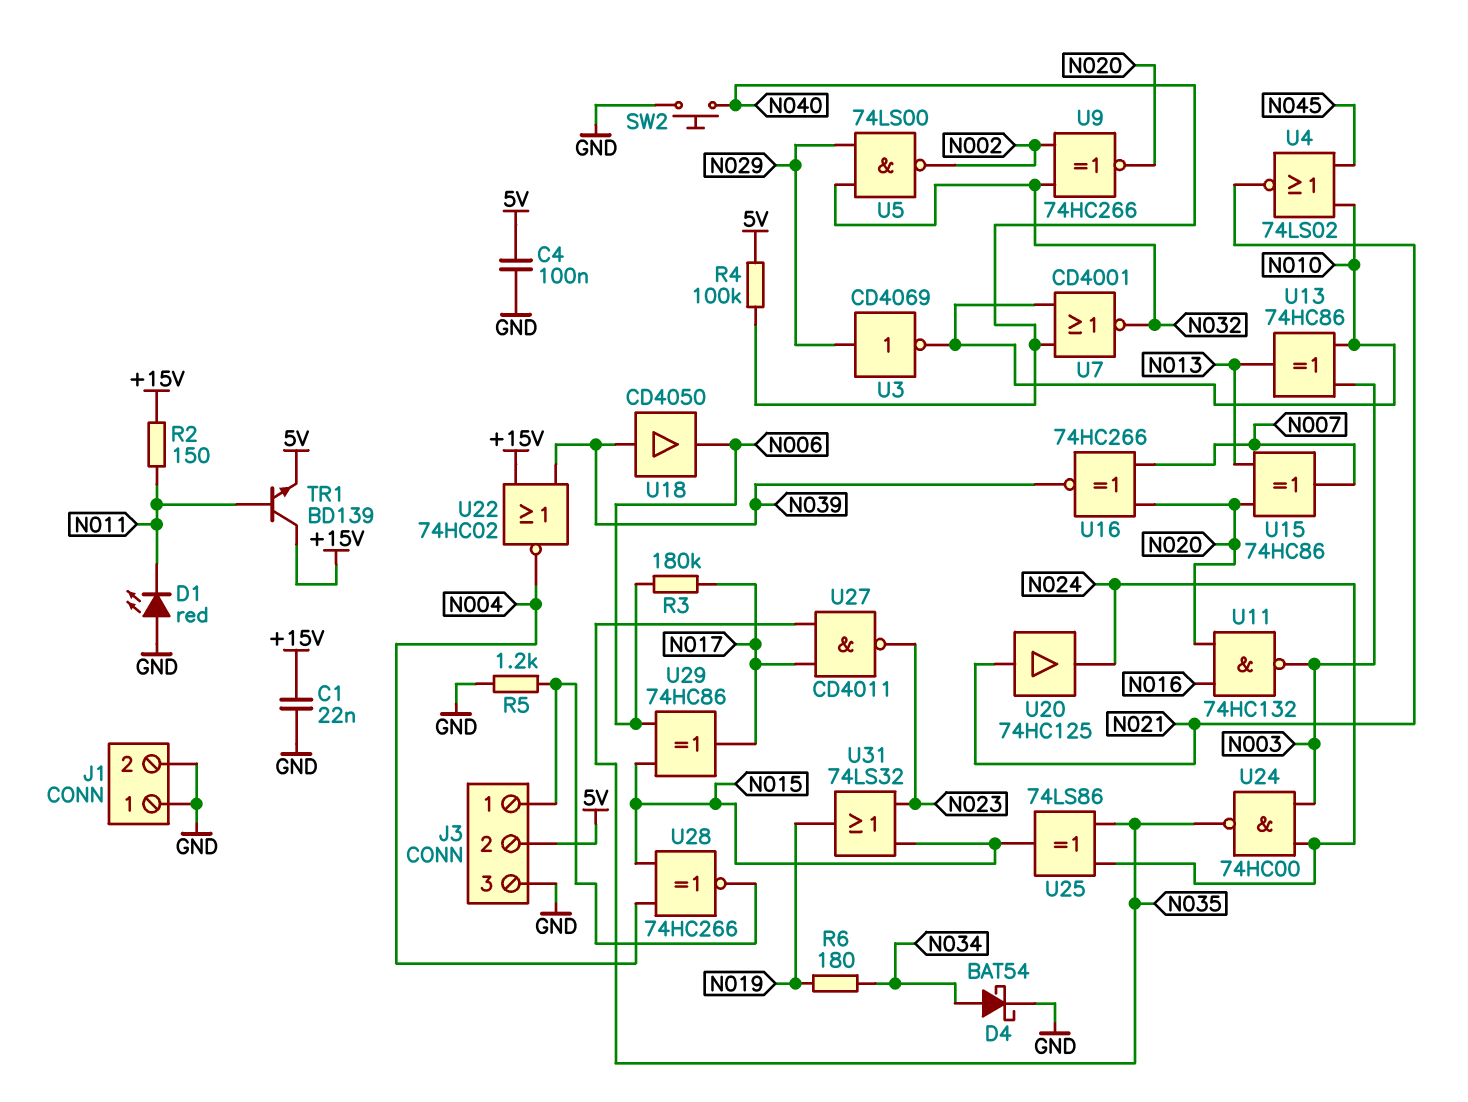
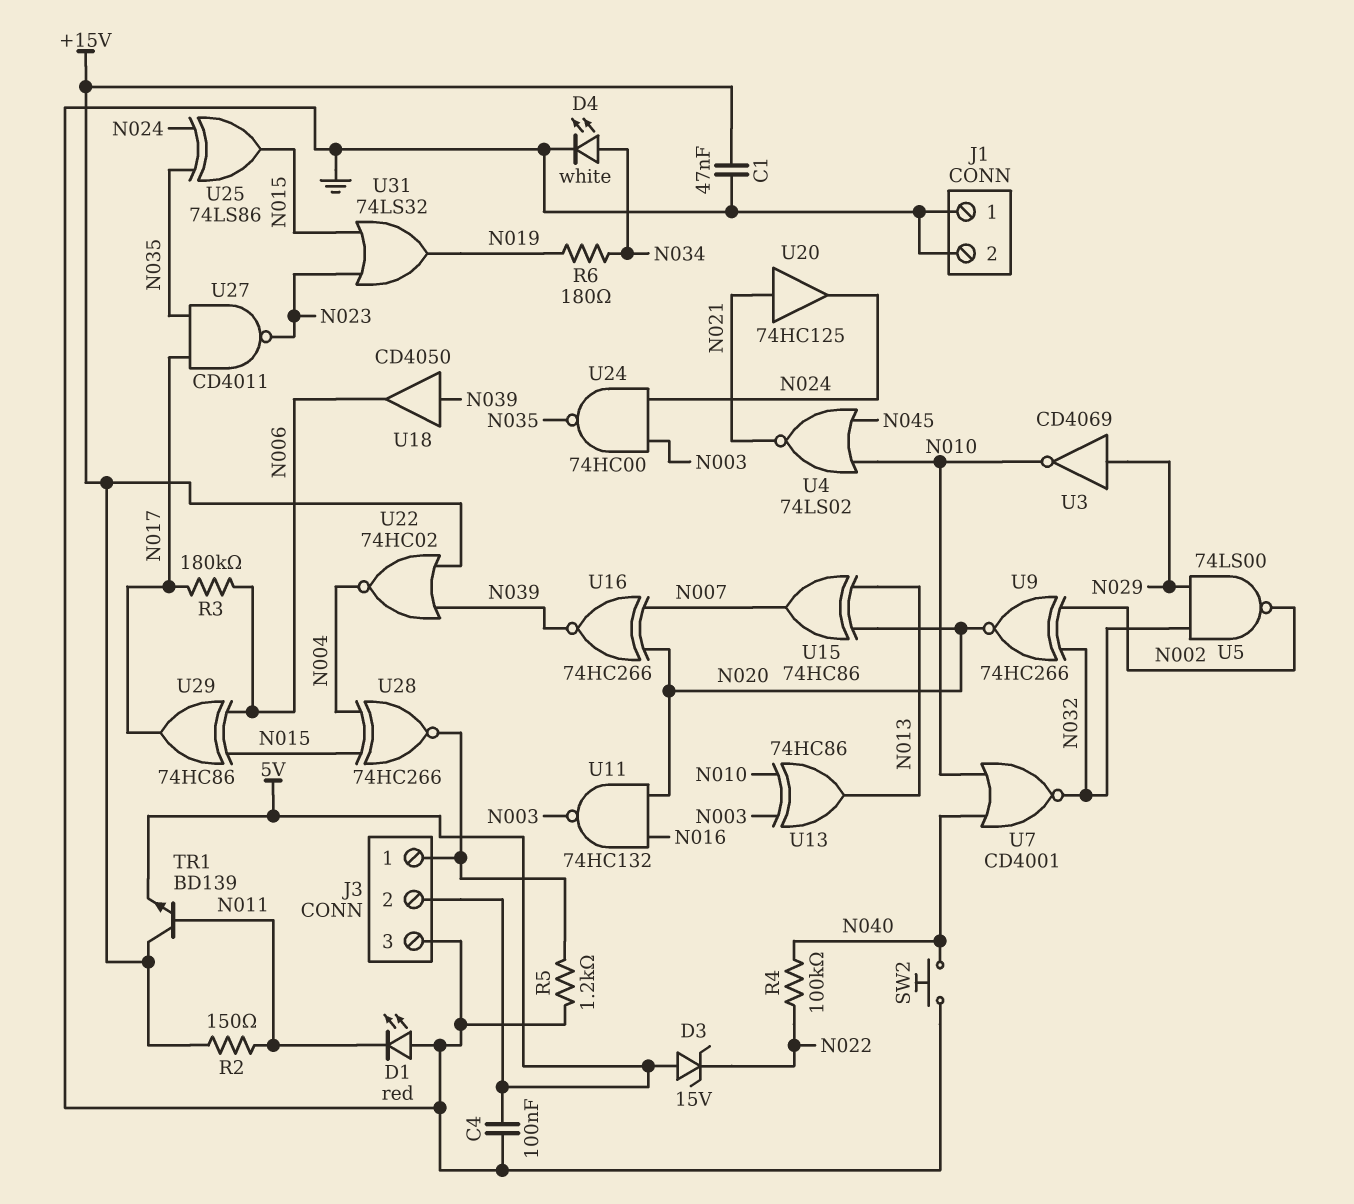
C1: 22nF (+15V, GND) -> 47nF (+15V, GND)
D3: none -> zener 15V (A 5V, K N022)
D4: schottky BAT54 (A N034, K GND) -> LED white (A N034, K GND)
R4: 100k (5V, N040) -> 100k (N022, N040)

